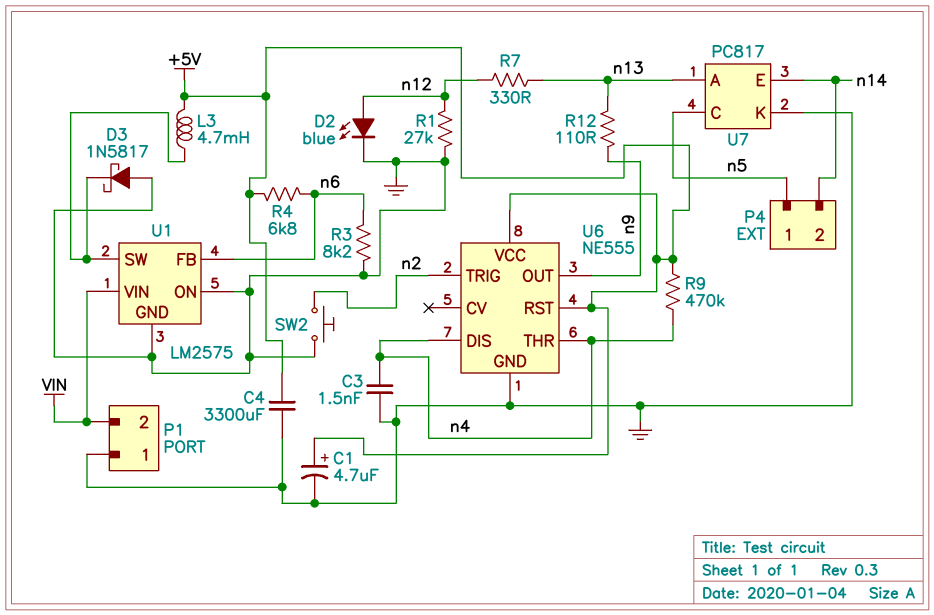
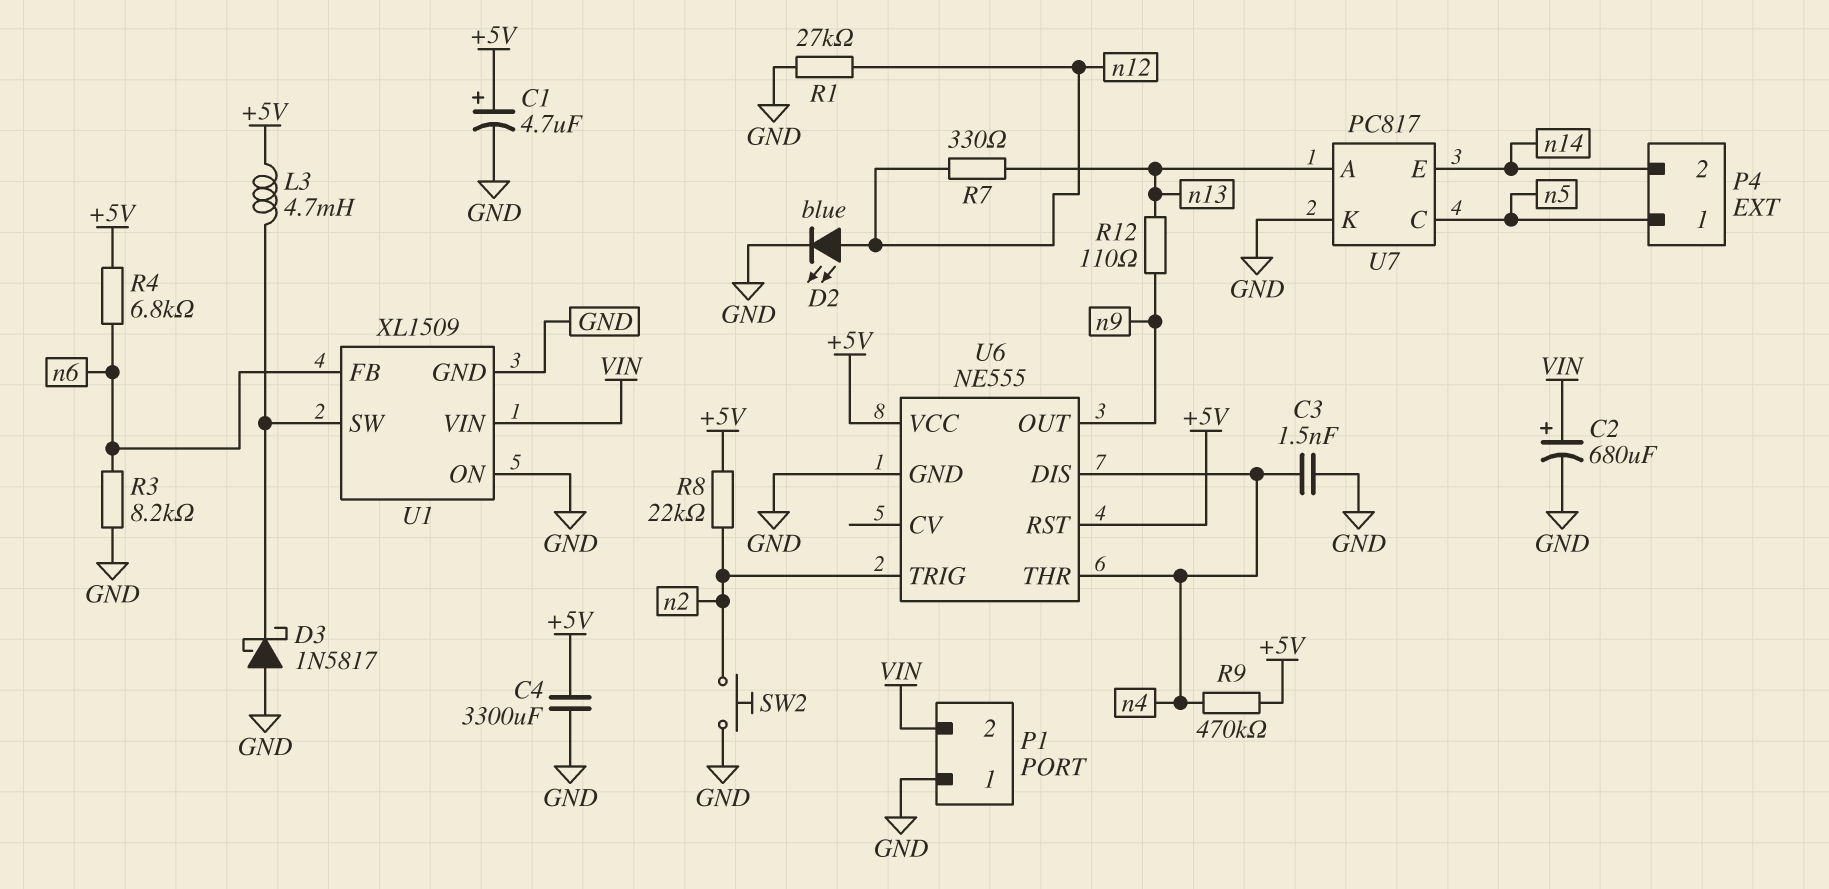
C2: none -> 680uF (plus VIN, minus GND)
R8: none -> 22k (+5V, n2)
U1: LM2575 -> XL1509

